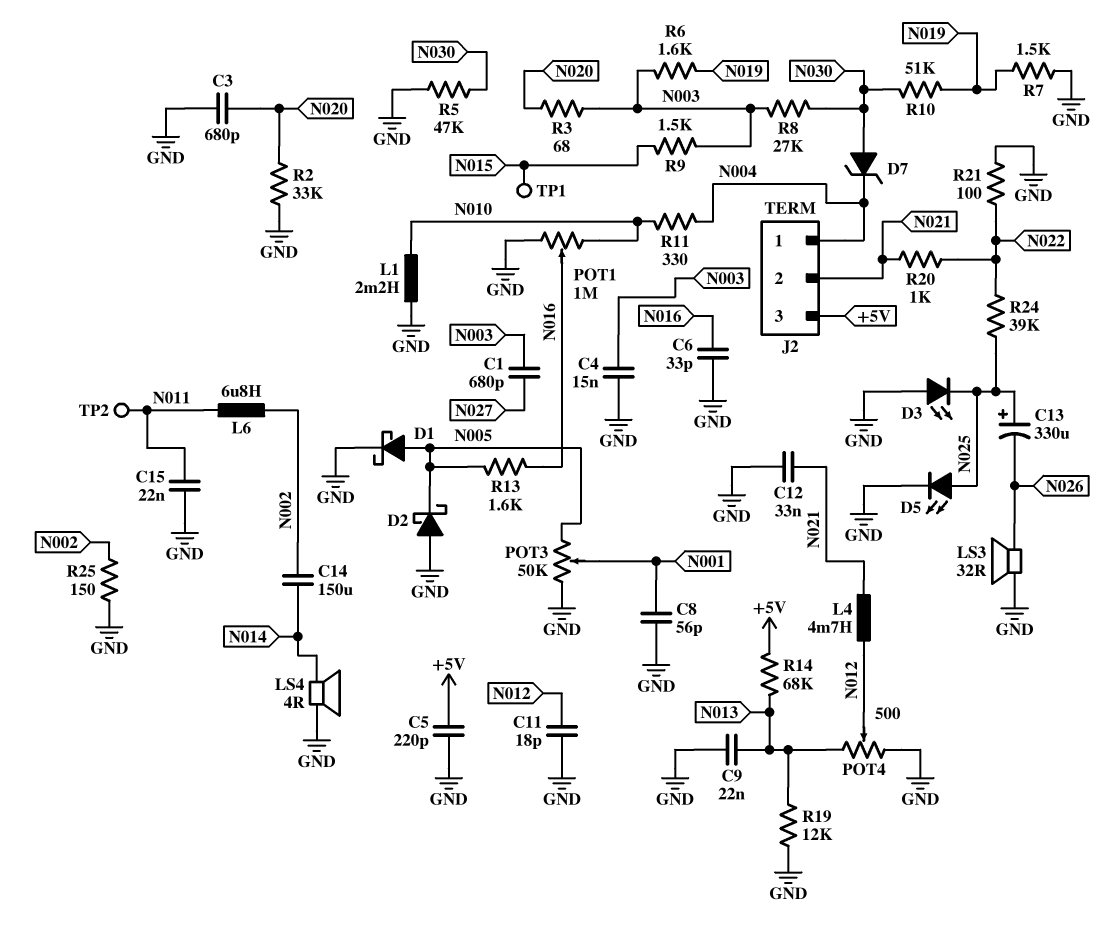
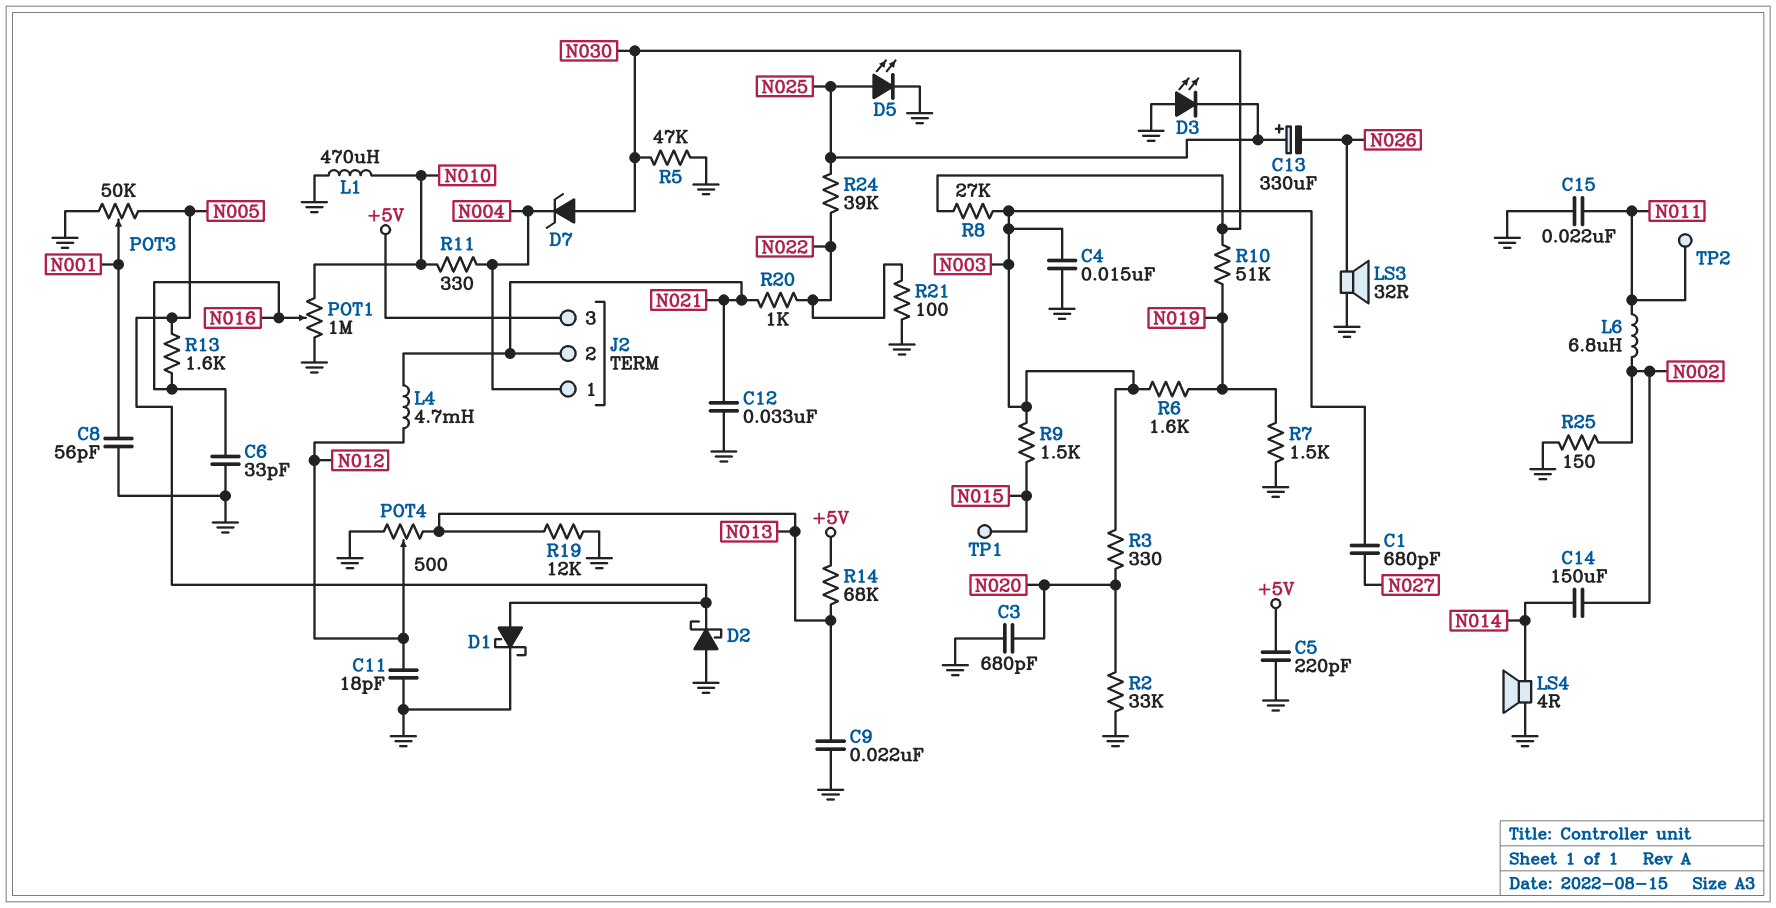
L1: 2.2mH (GND, N010) -> 470uH (GND, N010)
R3: 68 (N003, N020) -> 330 (N003, N020)

